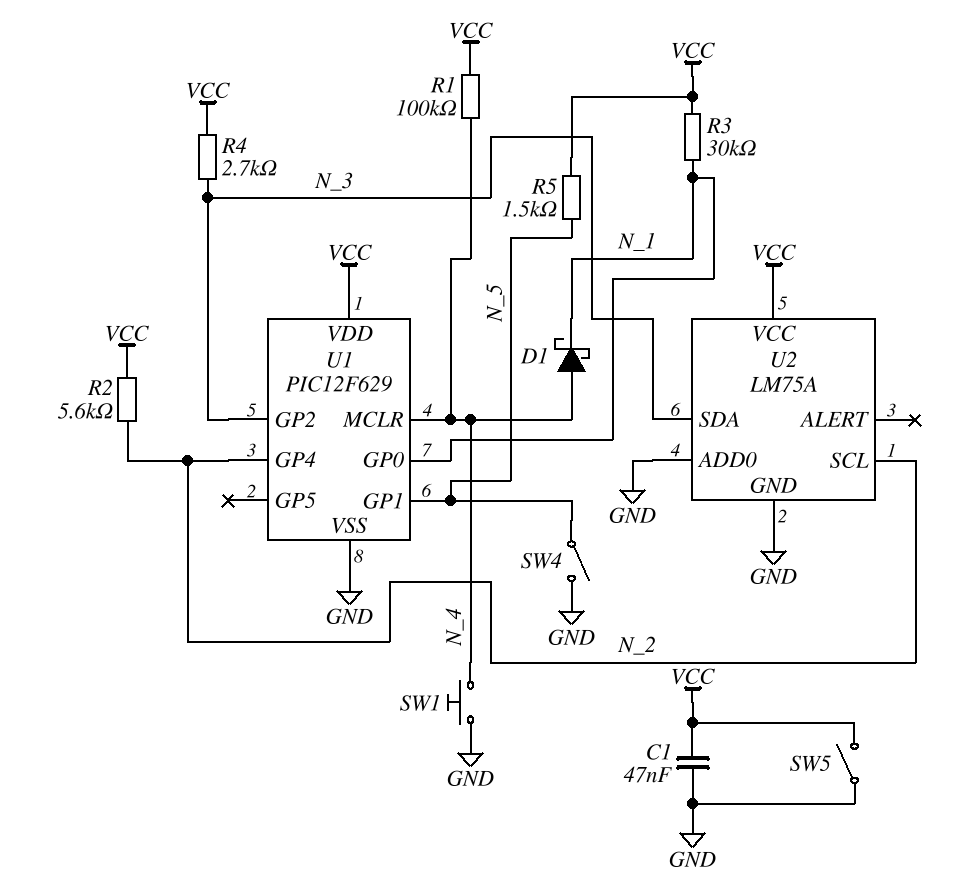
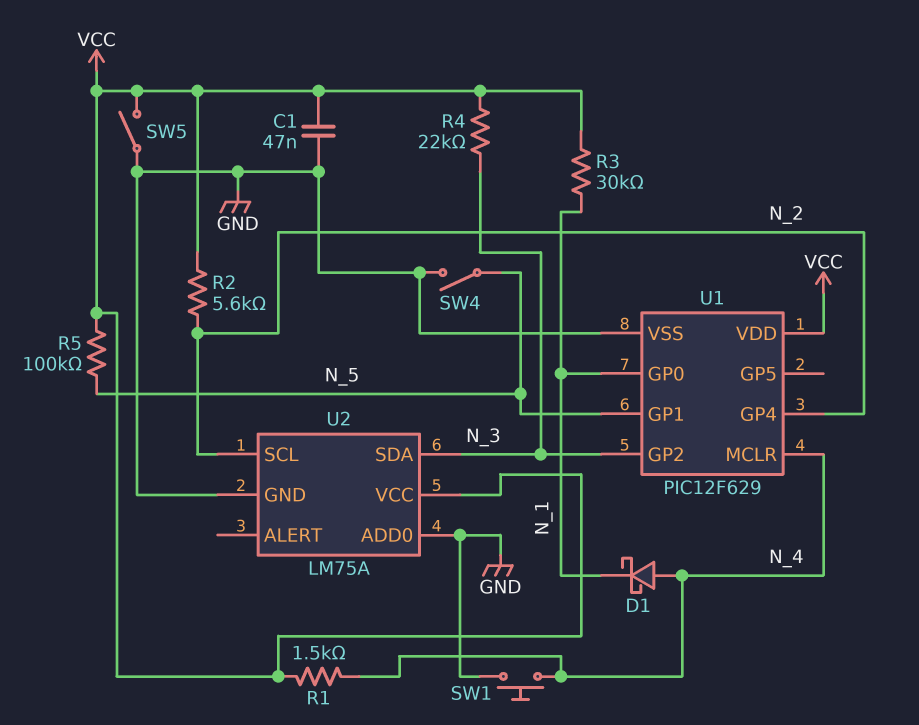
R1: 100k (N_4, VCC) -> 1.5k (N_4, VCC)
R4: 2.7k (N_3, VCC) -> 22k (N_3, VCC)
R5: 1.5k (N_5, VCC) -> 100k (N_5, VCC)

